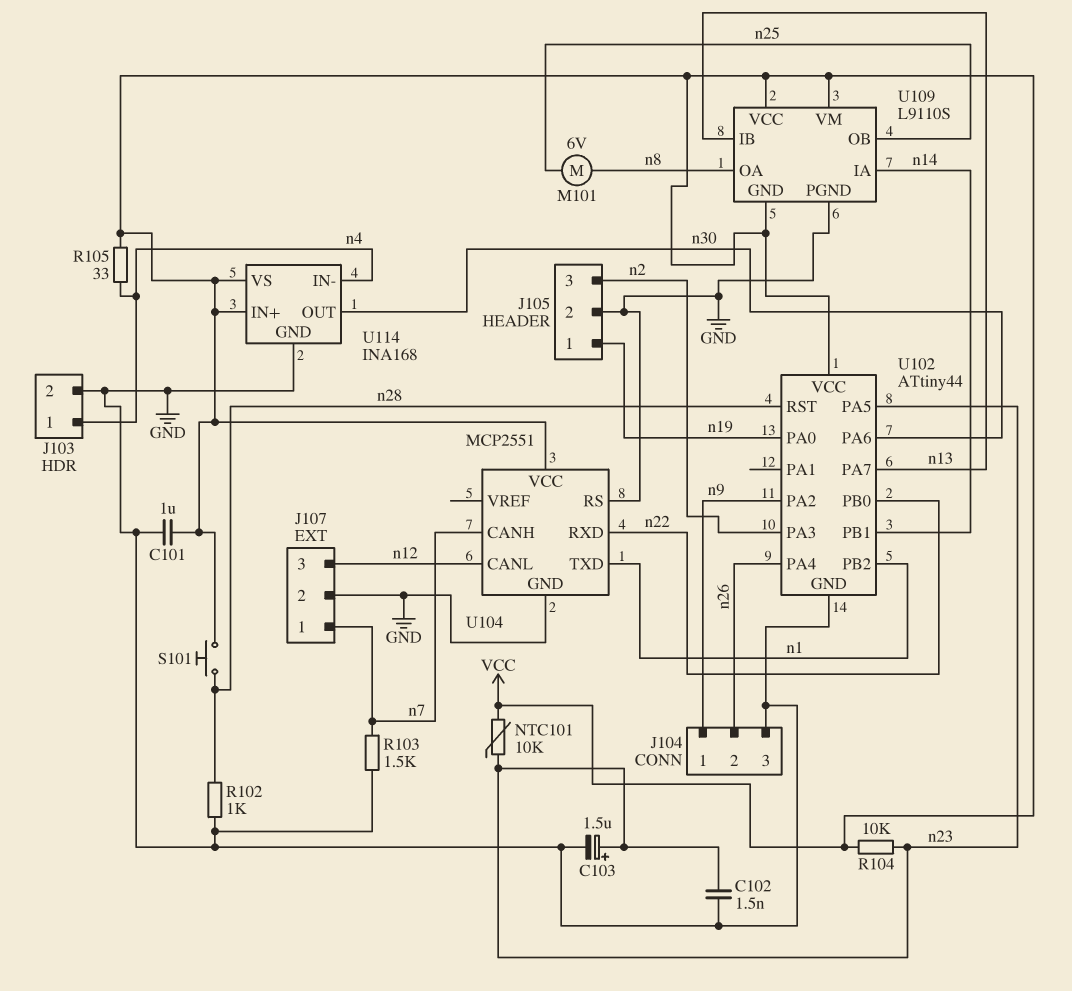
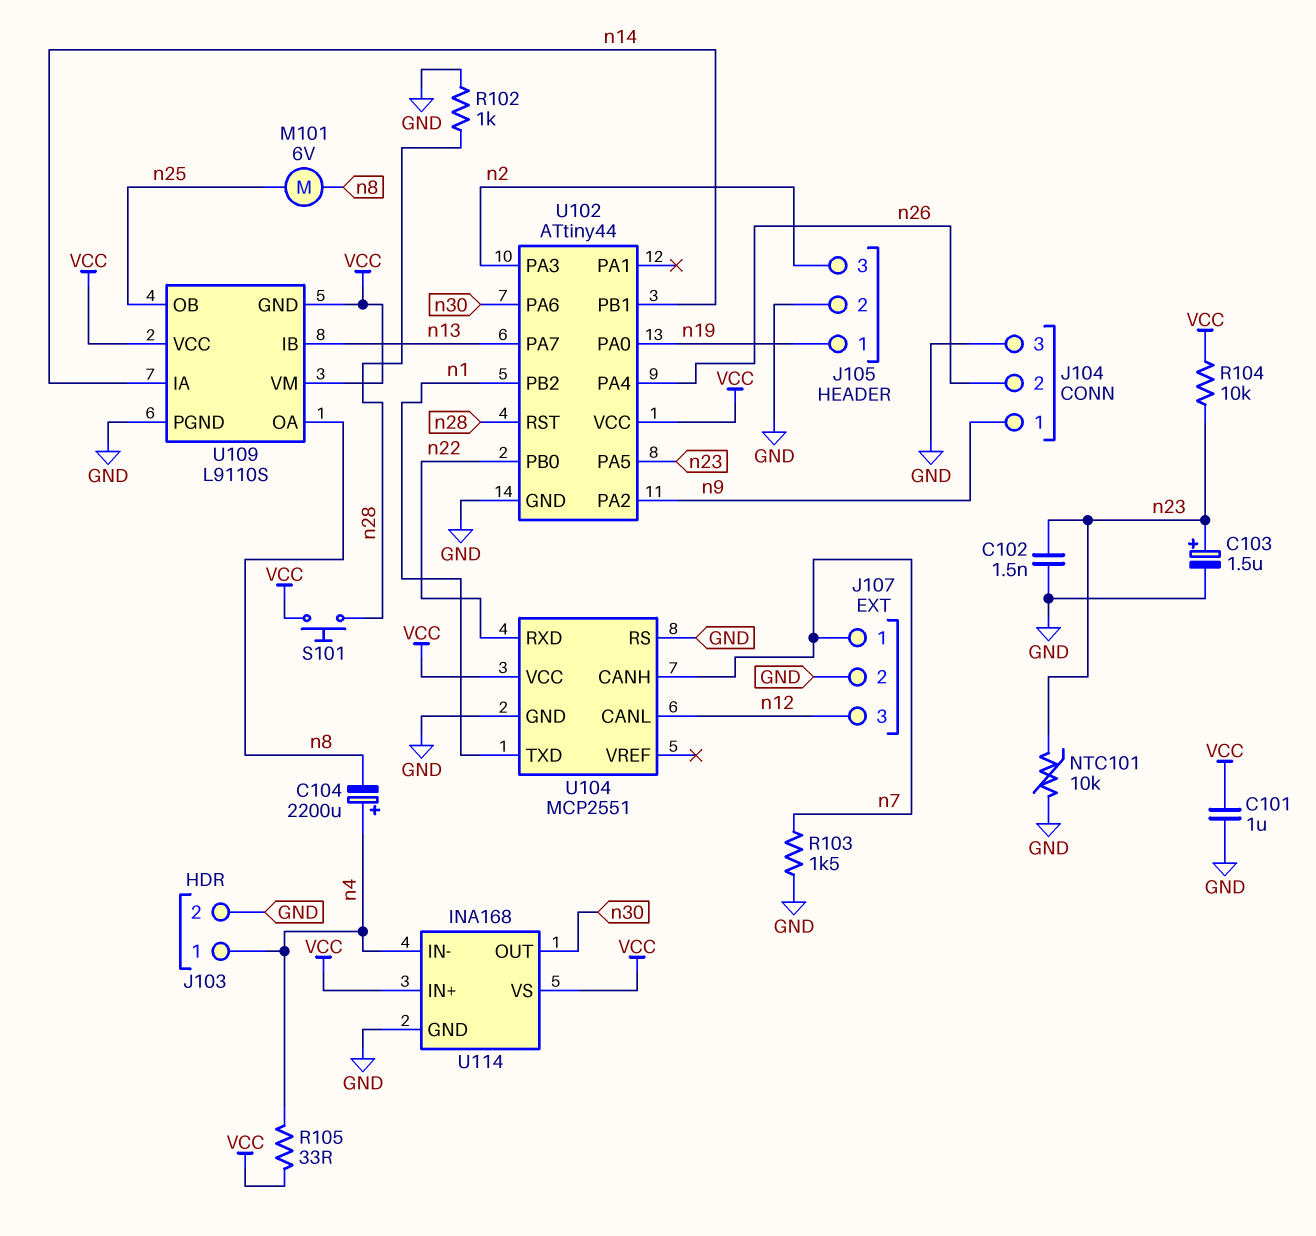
C104: none -> 2200uF (plus n4, minus n8)
NTC101: 10k (VCC, n23) -> 10k (GND, n23)

